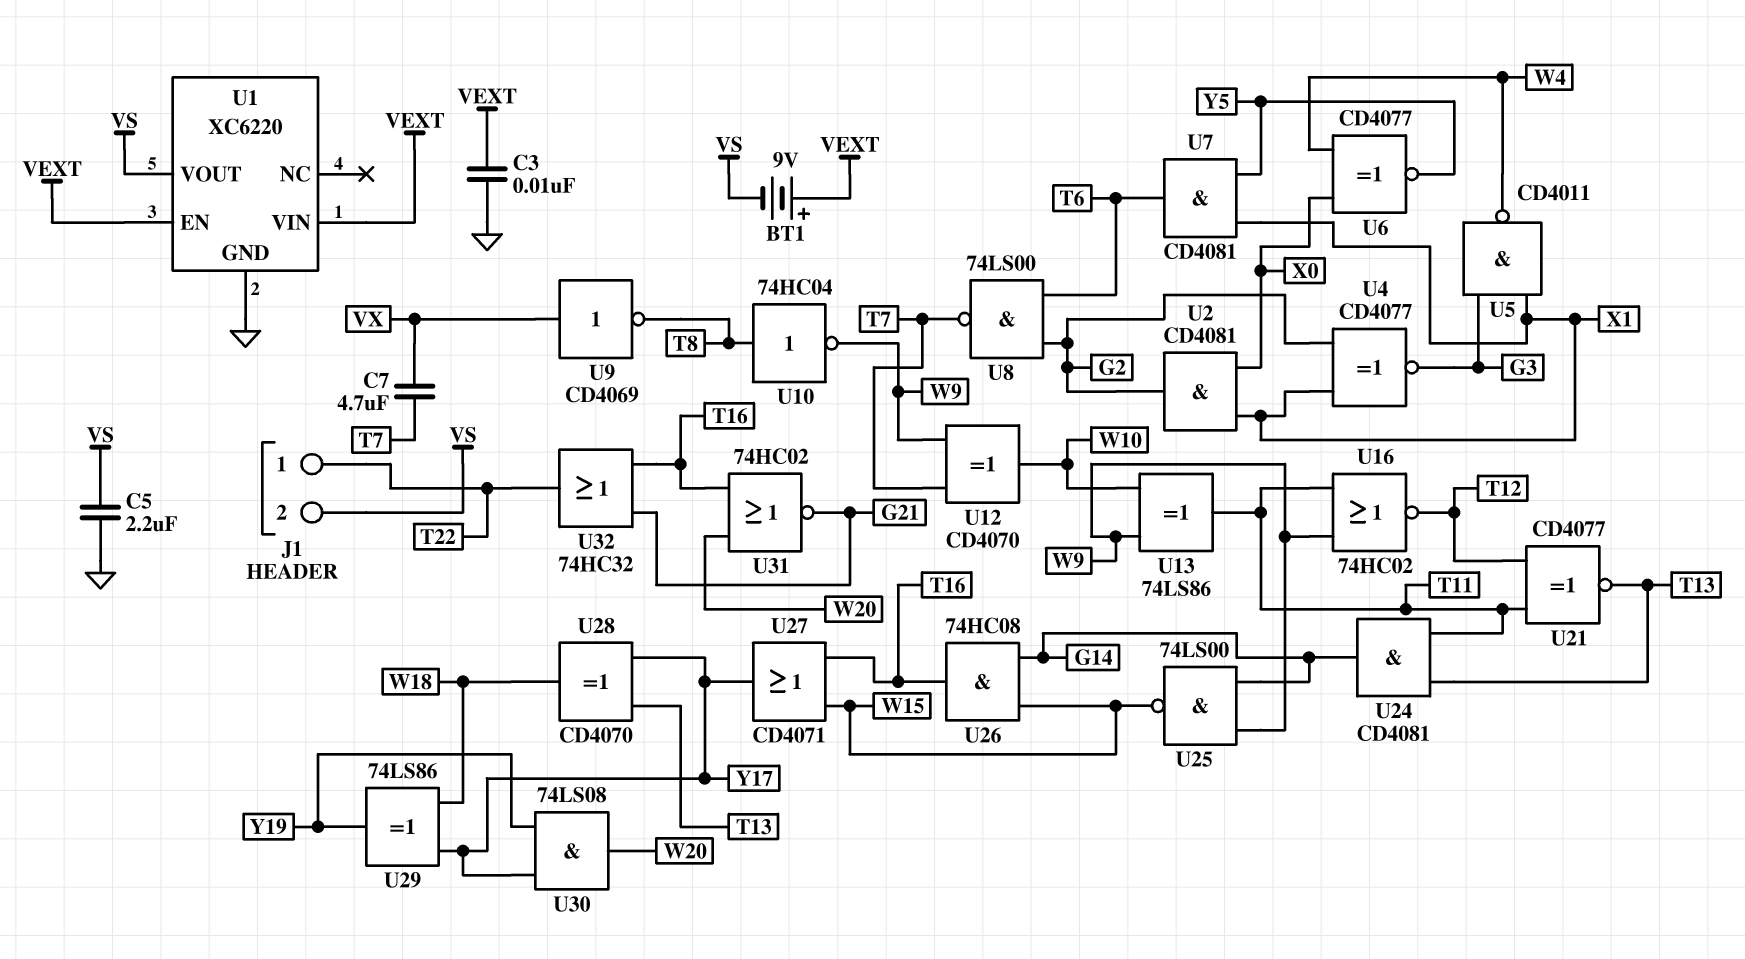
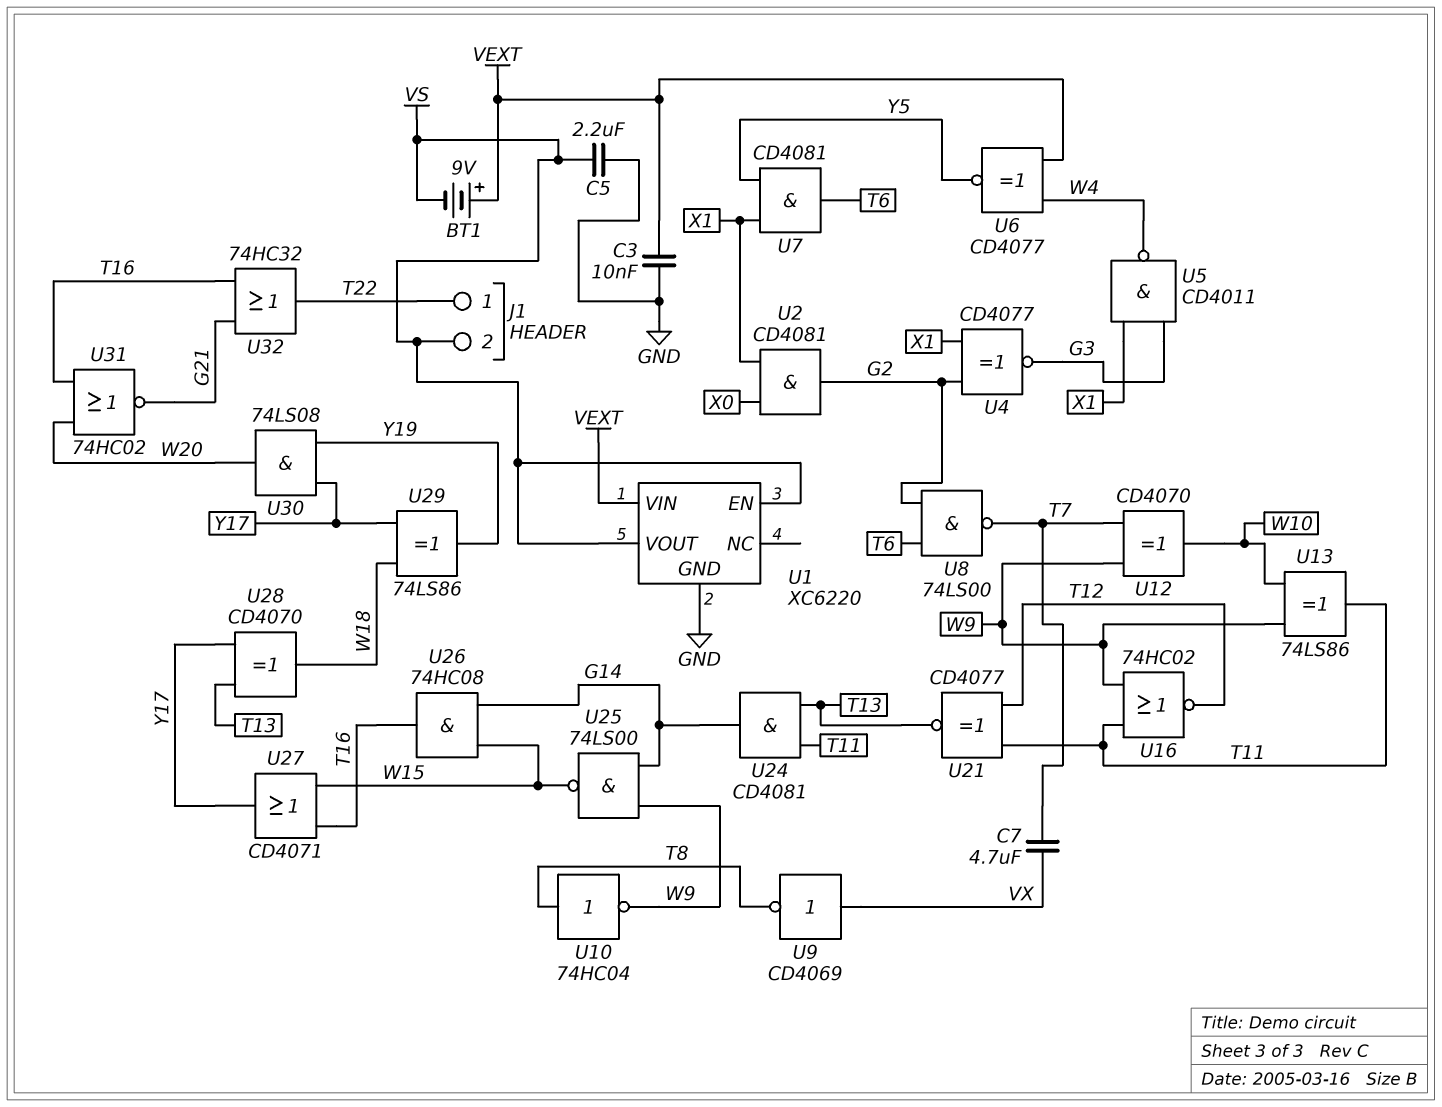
U1 pin EN: VEXT -> VS
U6: XNOR CD4077 (in W4, in X0, out Y5) -> XNOR CD4077 (in VEXT, in W4, out Y5)

